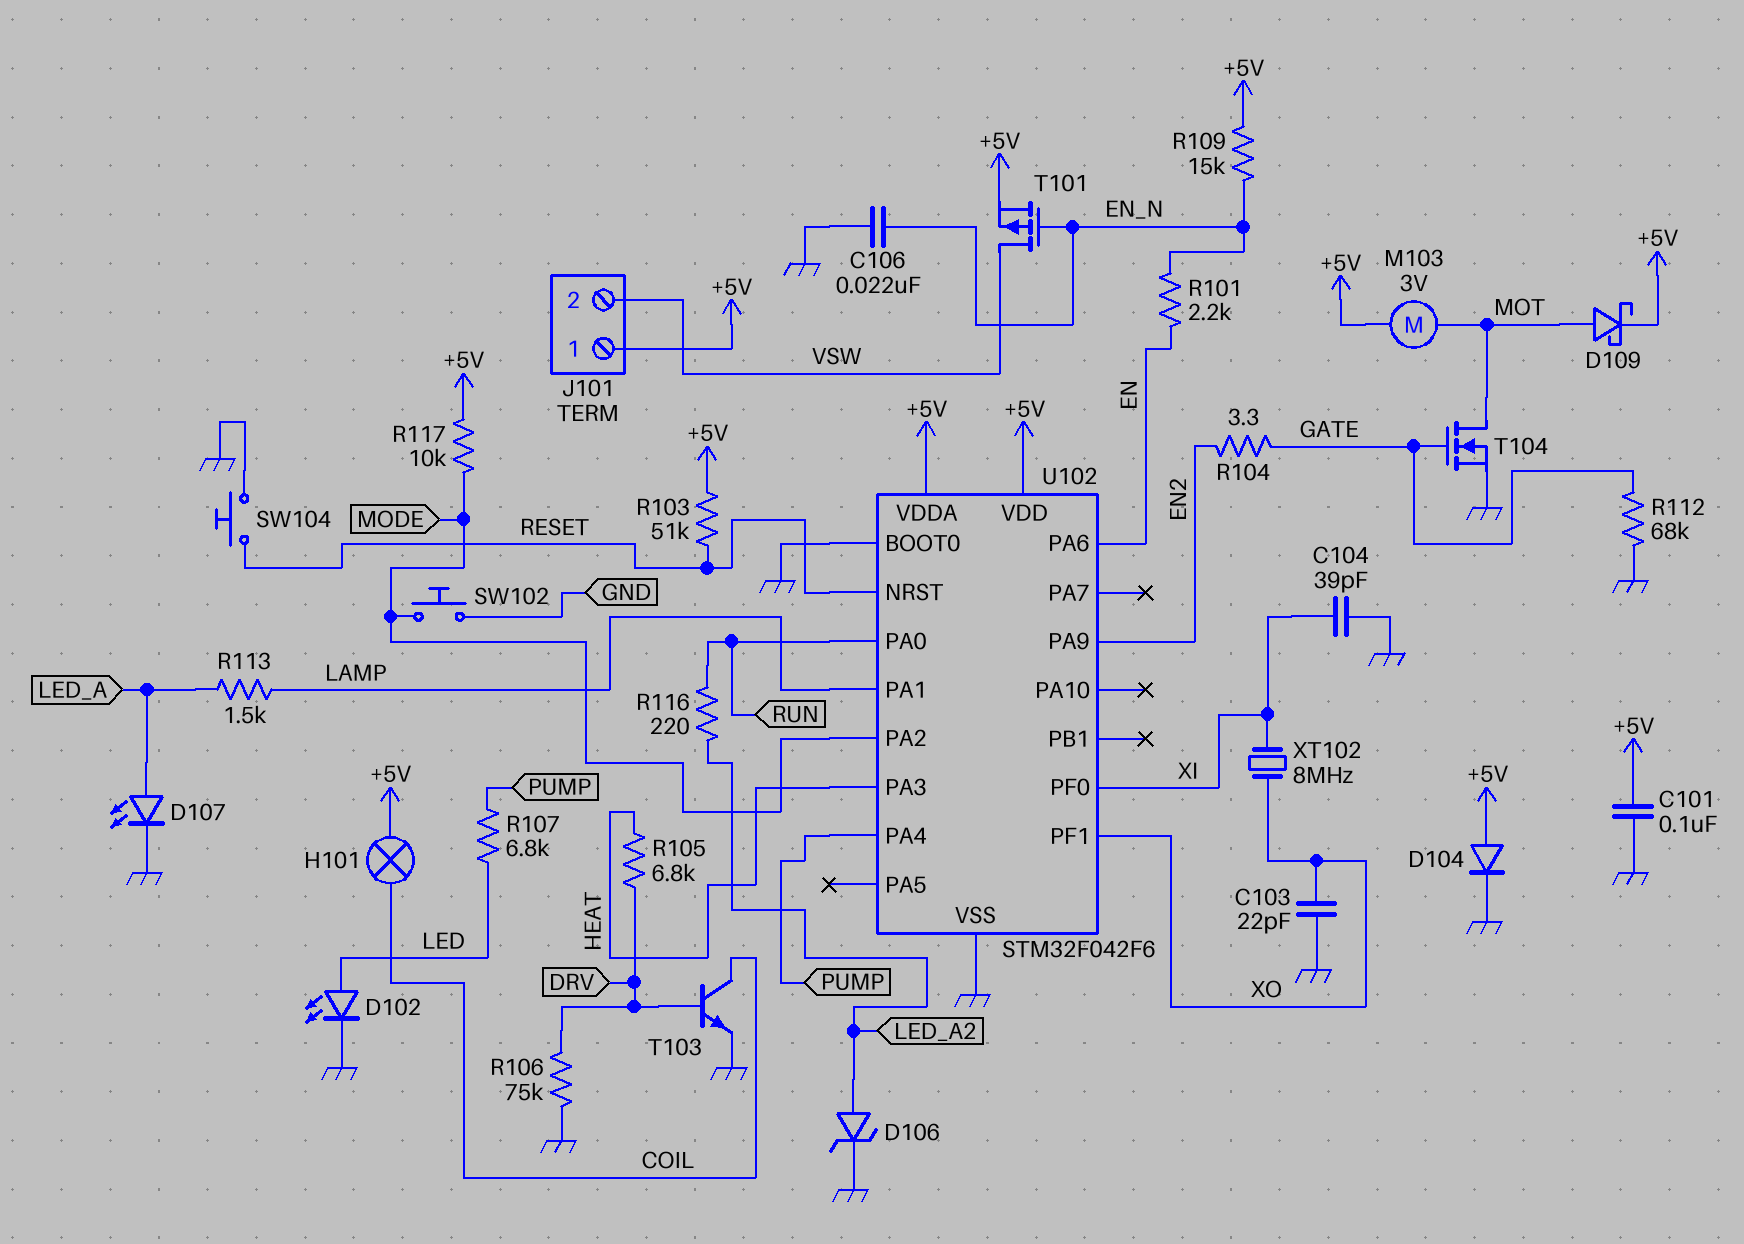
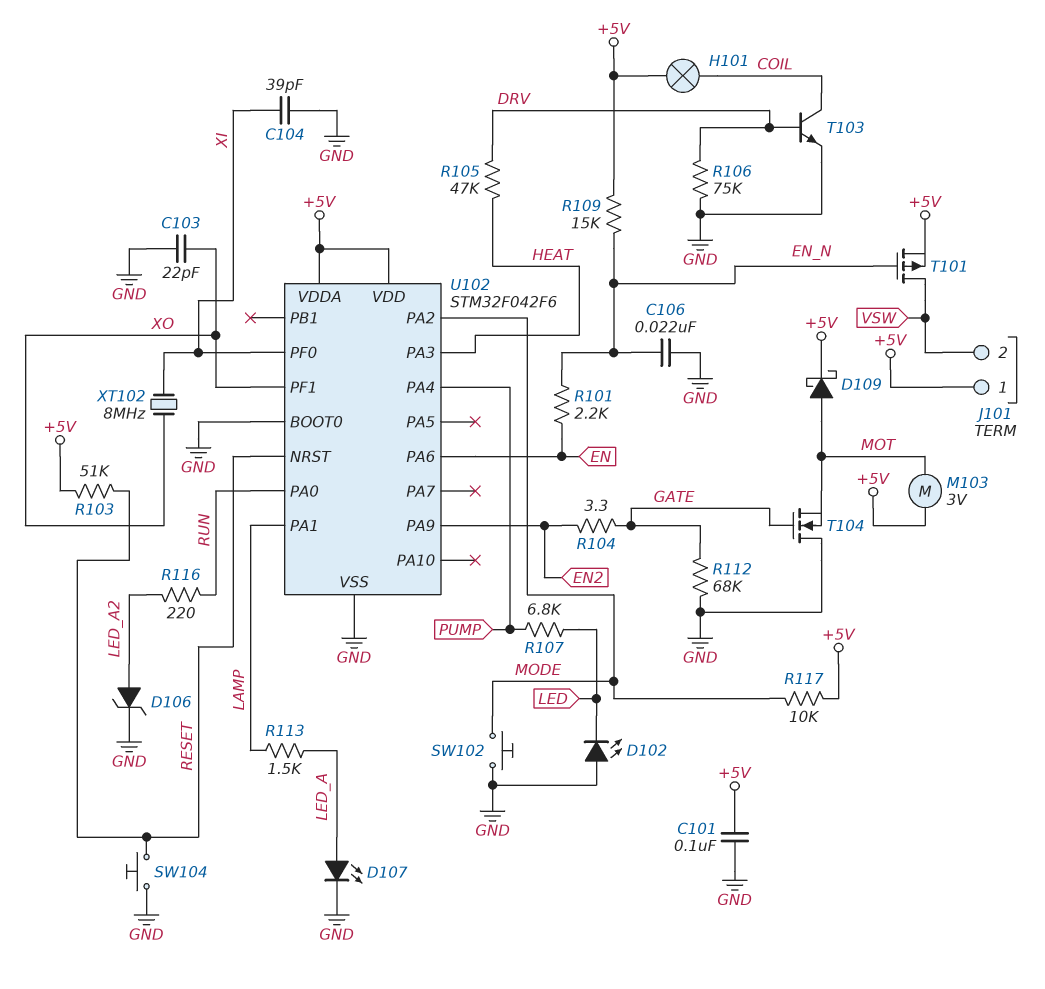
D102: LED (A LED, K GND) -> LED (A GND, K LED)
D104: diode (A +5V, K GND) -> none
R105: 6.8k (DRV, HEAT) -> 47k (DRV, HEAT)
T104: NMOS (G GATE, D MOT, S GND) -> NMOS (G GATE, D GND, S MOT)

